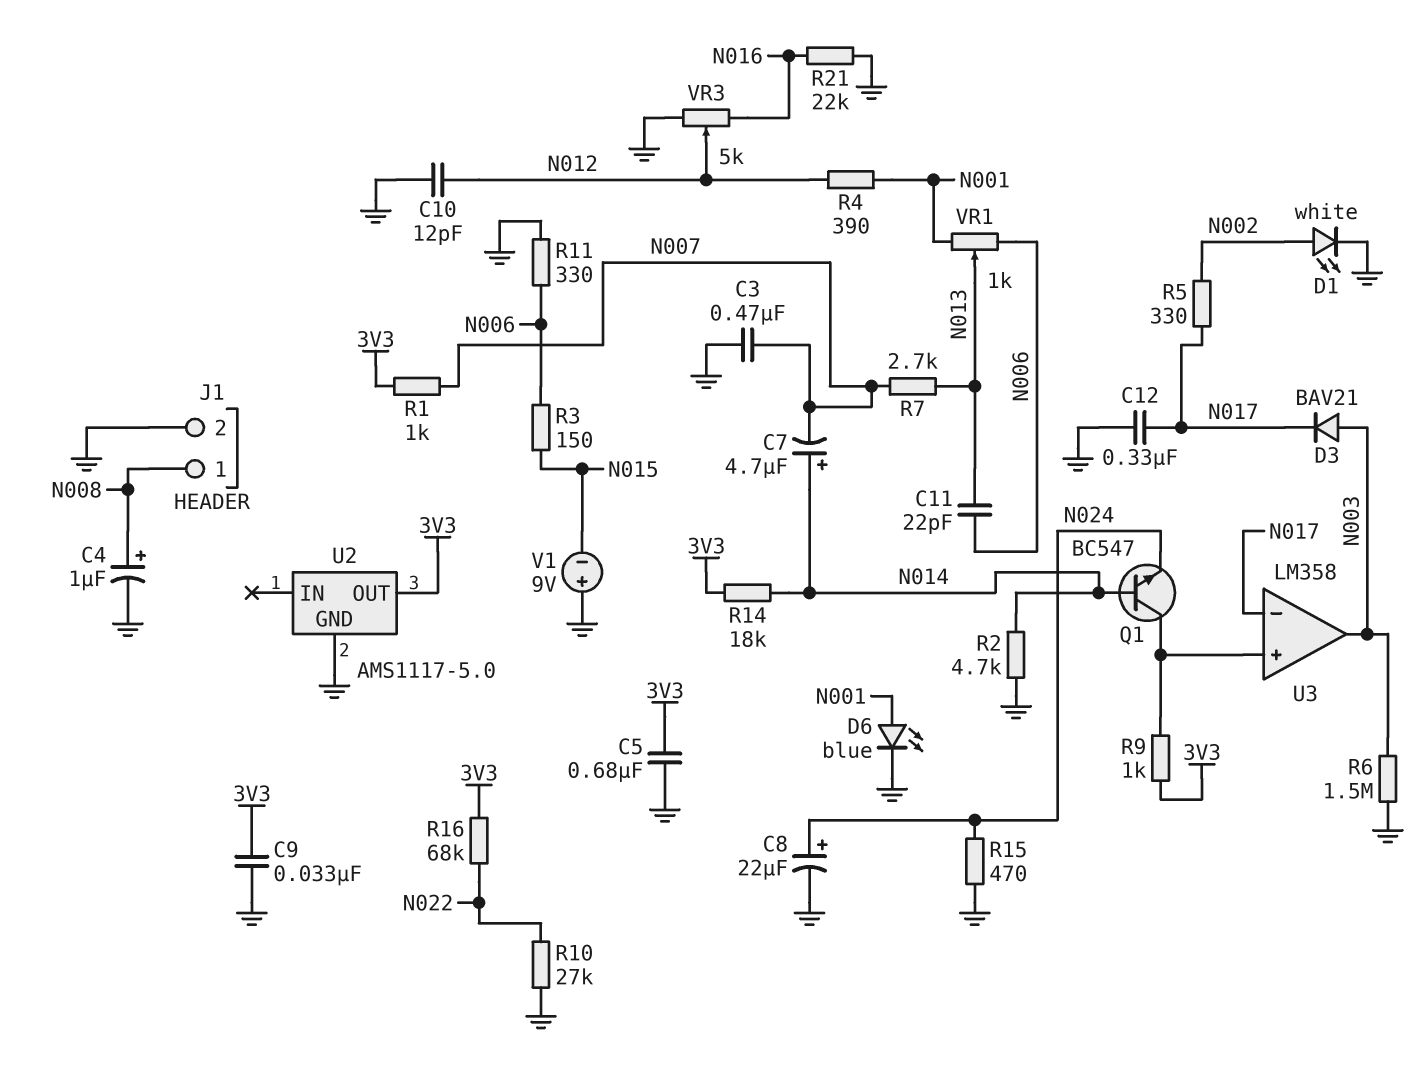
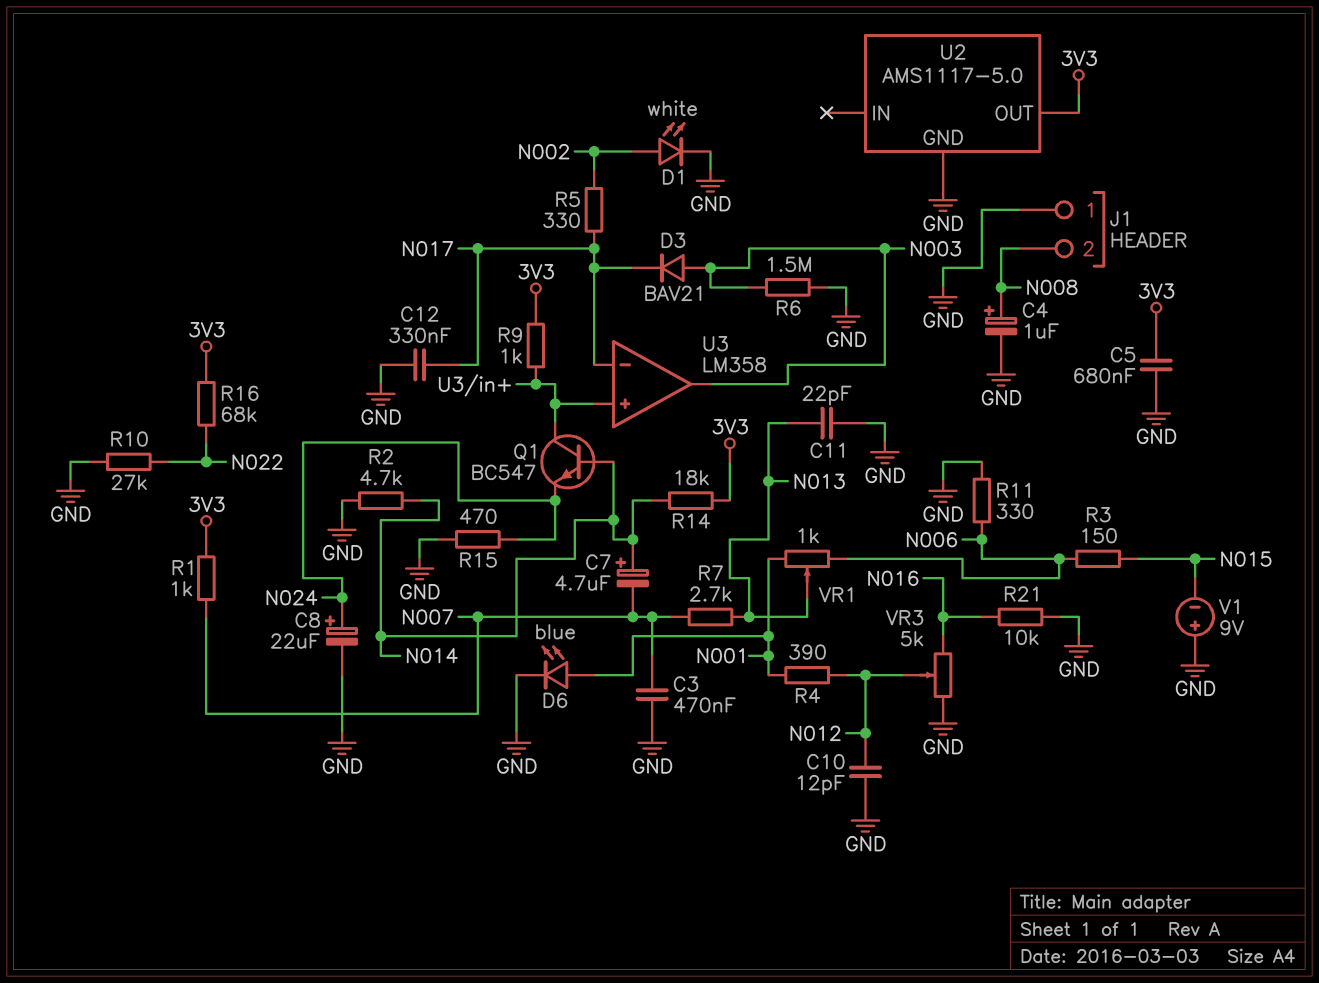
C9: 33nF (3V3, GND) -> none
C11: 22pF (N006, N013) -> 22pF (GND, N013)
J1 pin 1: N008 -> GND
J1 pin 2: GND -> N008
R21: 22k (GND, N016) -> 10k (GND, N016)

